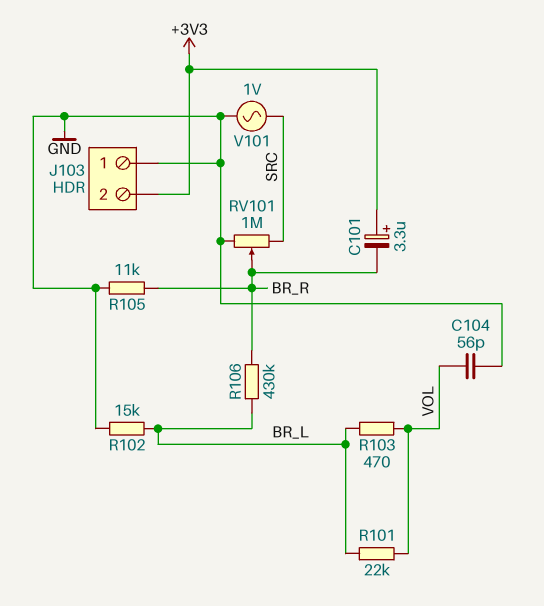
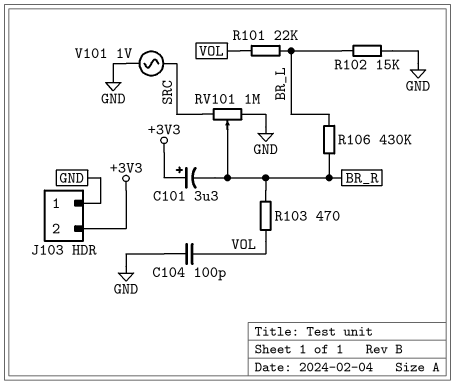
C104: 56pF (GND, VOL) -> 100pF (GND, VOL)
R103: 470 (BR_L, VOL) -> 470 (BR_R, VOL)
R105: 11k (BR_R, GND) -> none

